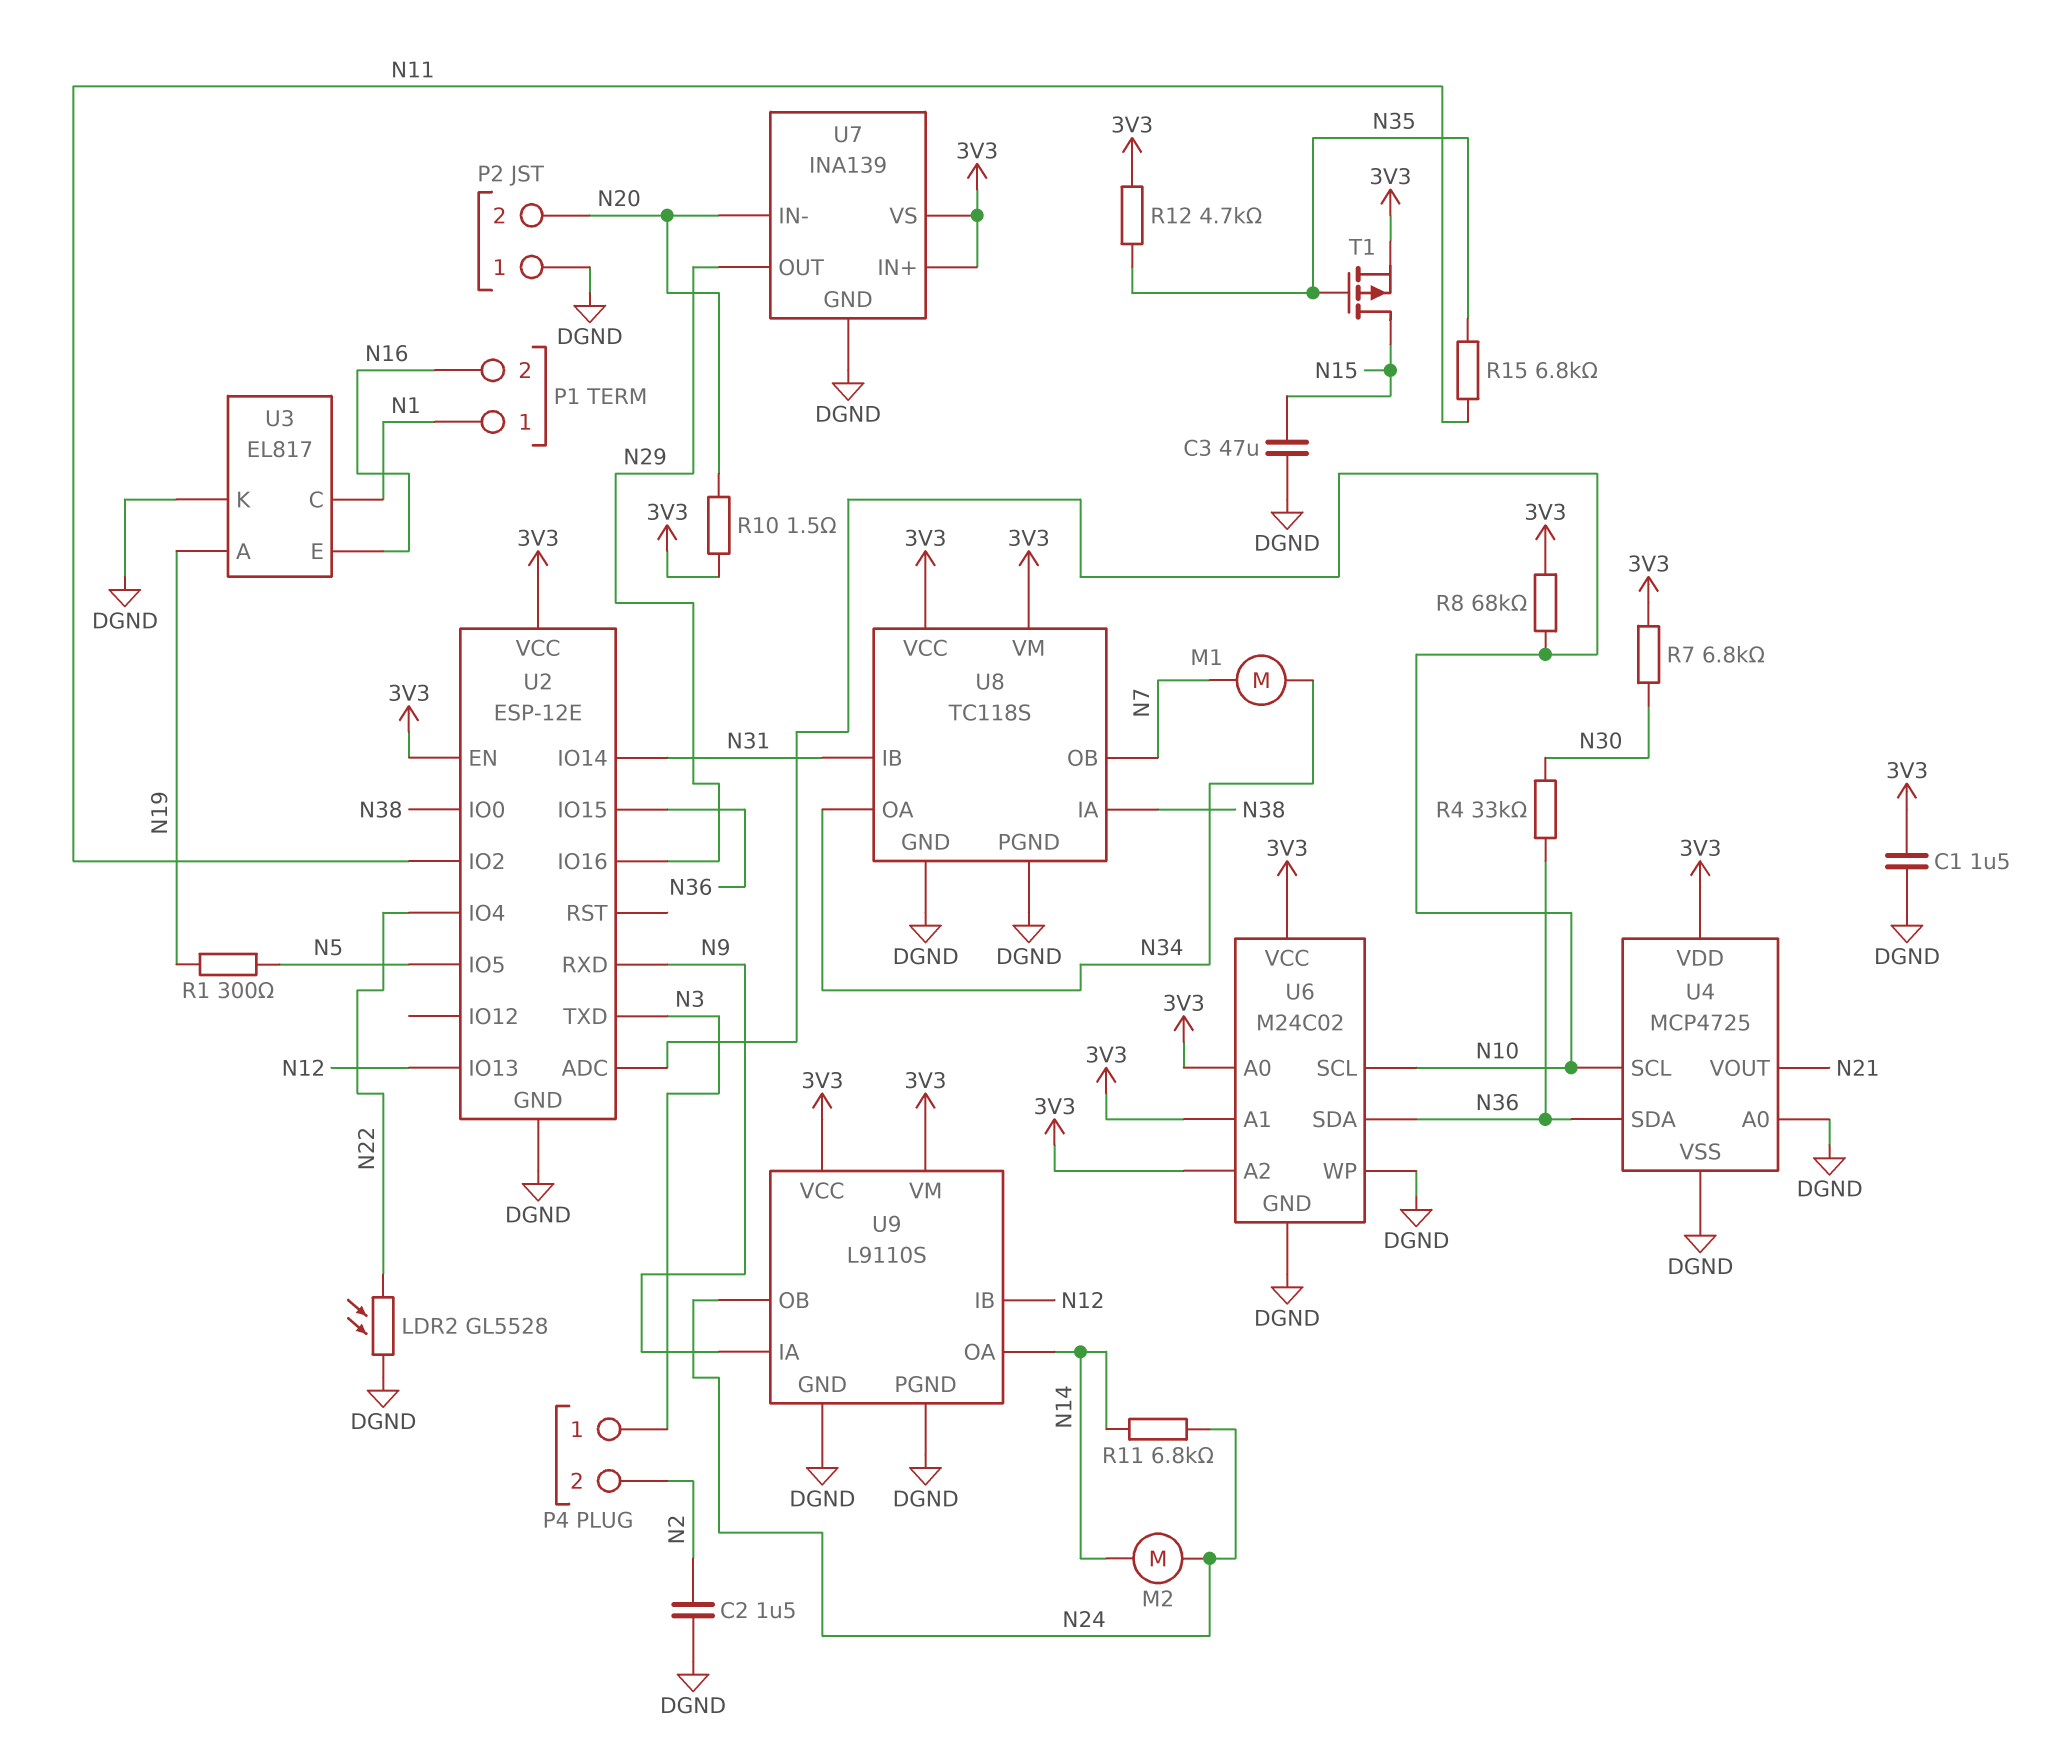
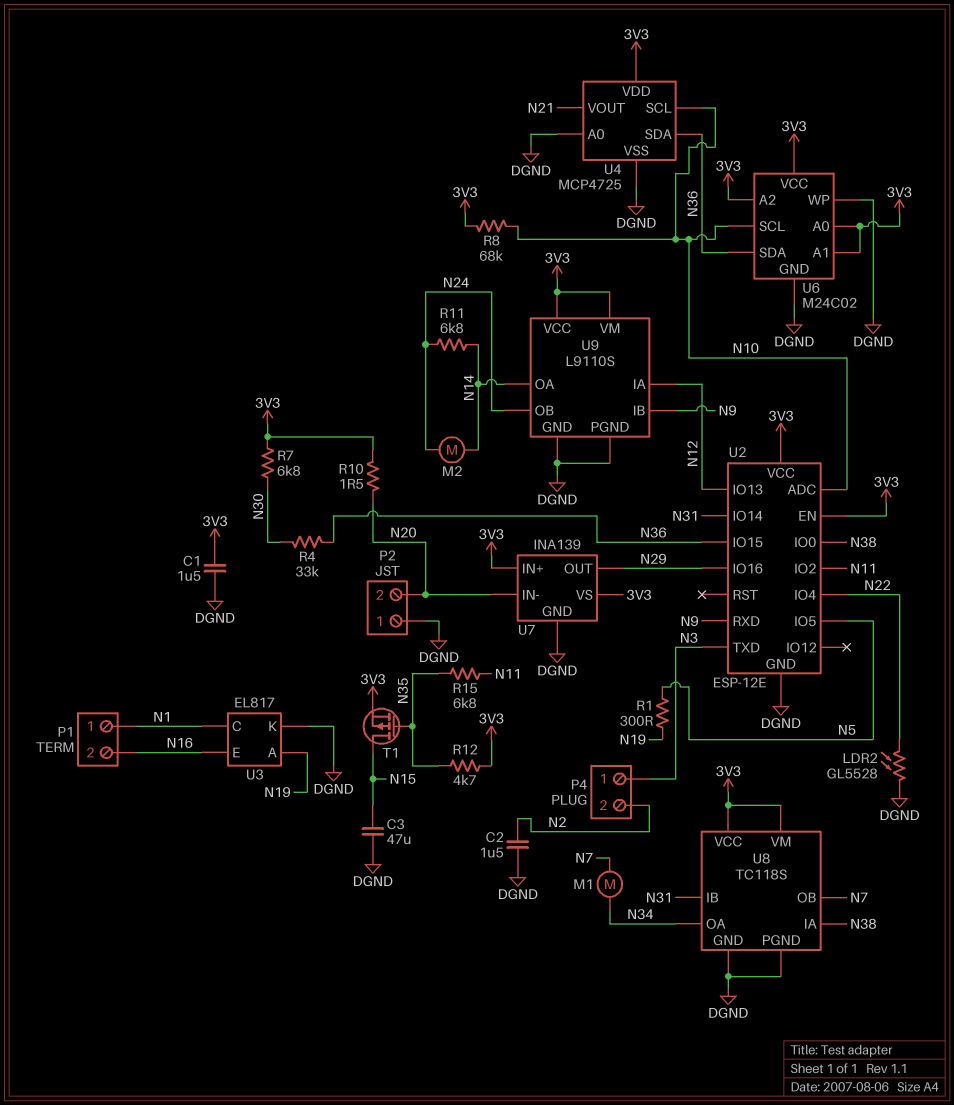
U9 pin IA: N9 -> N12
U9 pin IB: N12 -> N9

